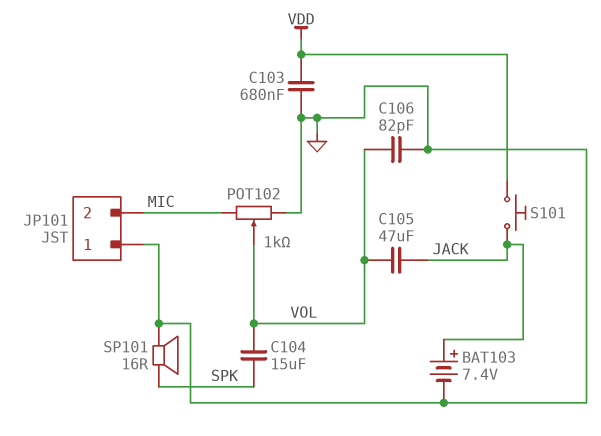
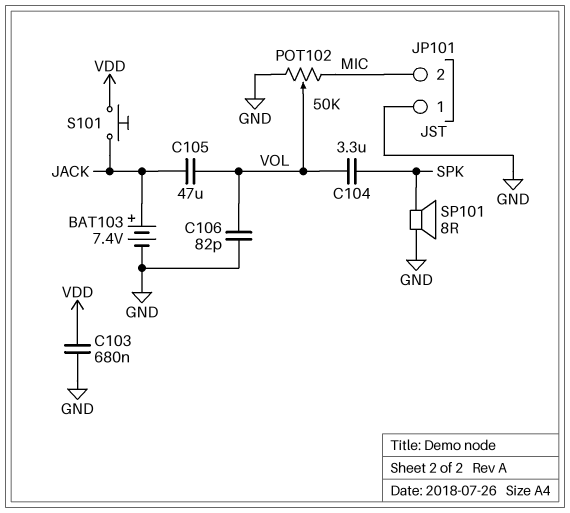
C104: 15uF (SPK, VOL) -> 3.3uF (SPK, VOL)
POT102: 1k (GND, MIC, wiper VOL) -> 50k (GND, MIC, wiper VOL)
SP101: speaker 16R (GND, SPK) -> speaker 8R (GND, SPK)

